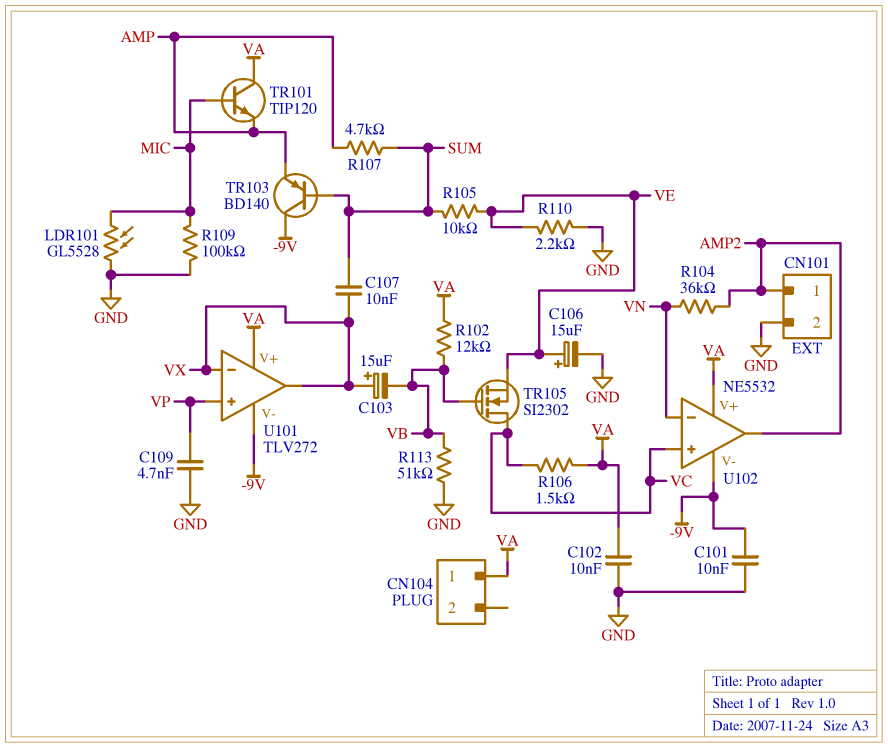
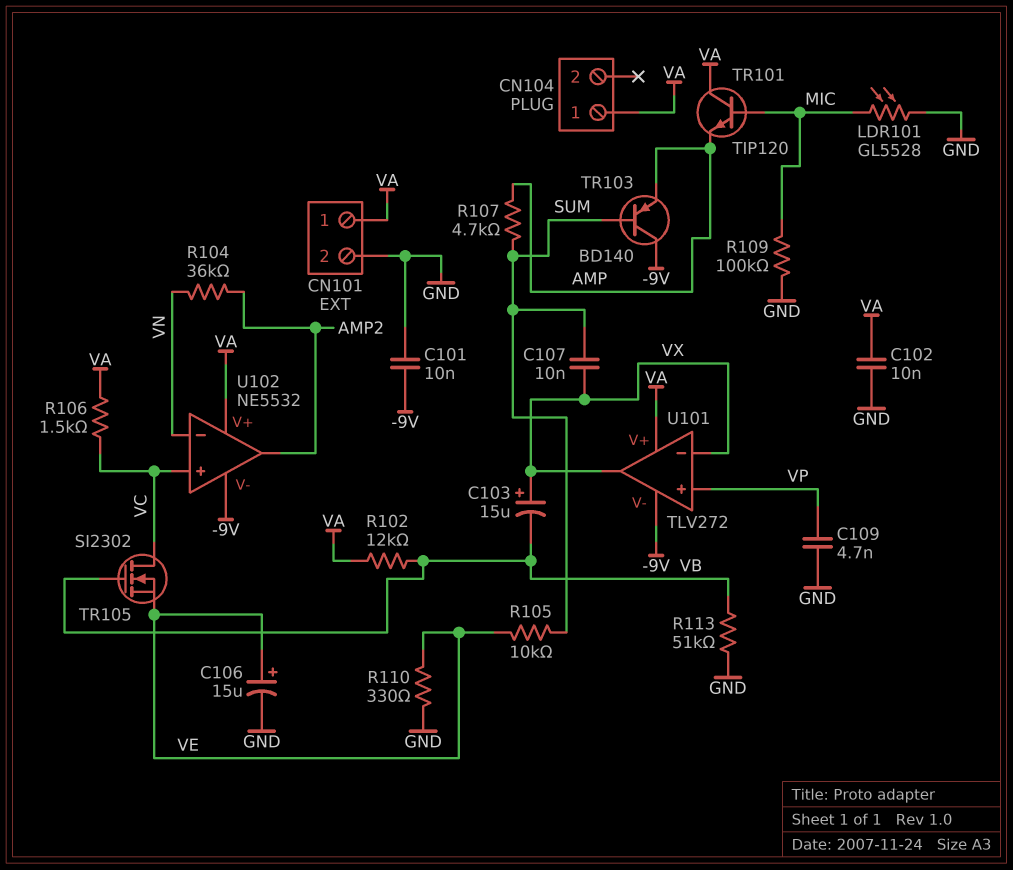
CN101 pin 1: AMP2 -> VA
R110: 2.2k (GND, VE) -> 330 (GND, VE)

